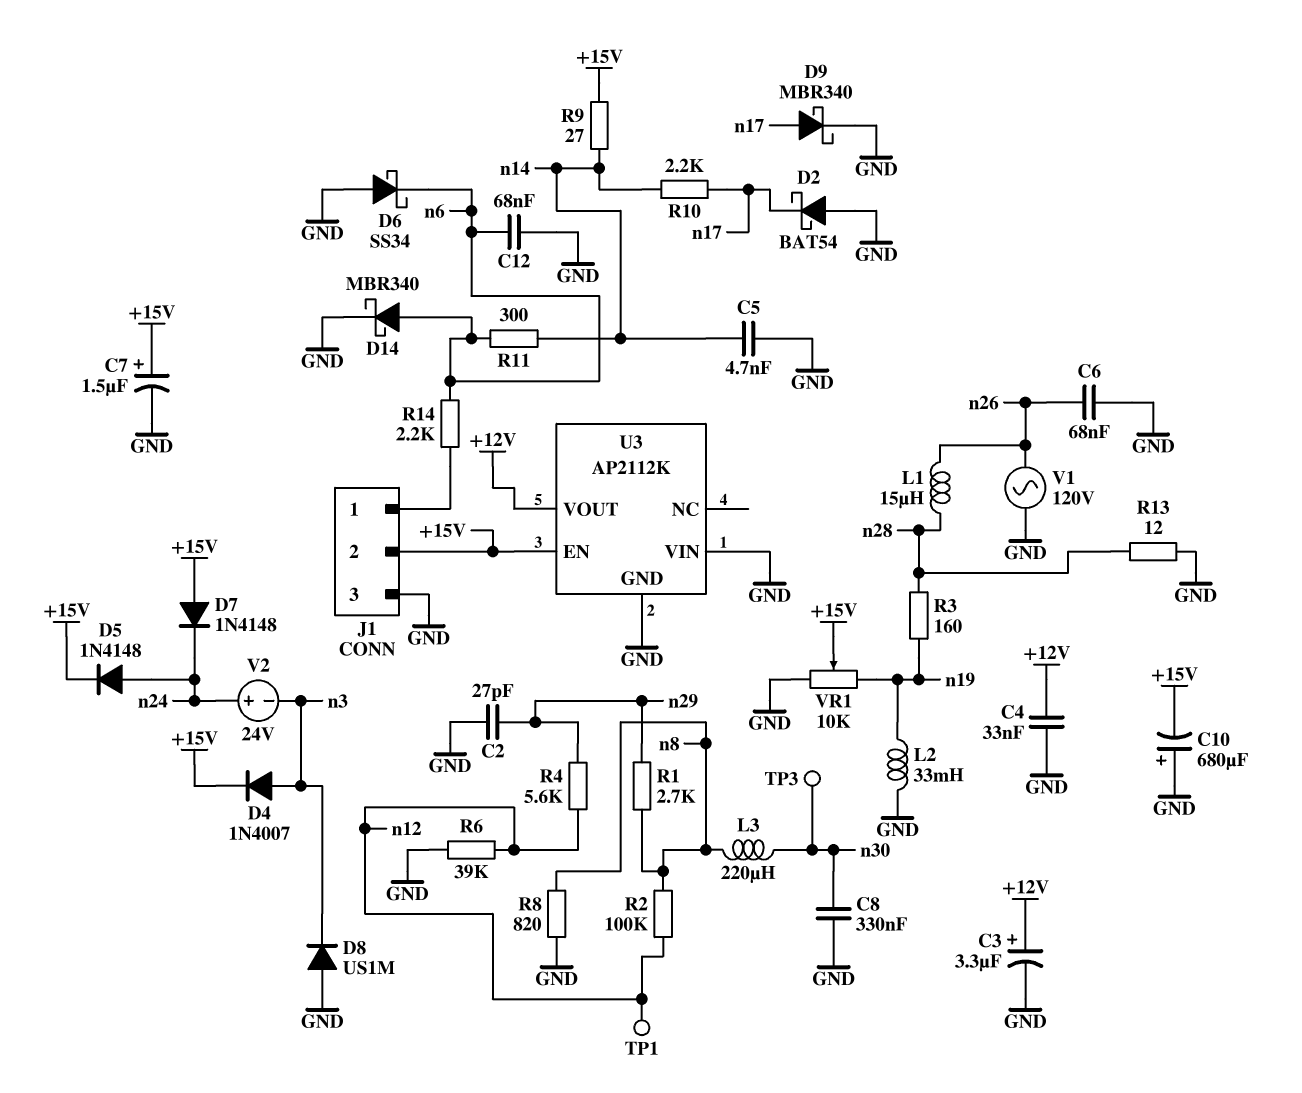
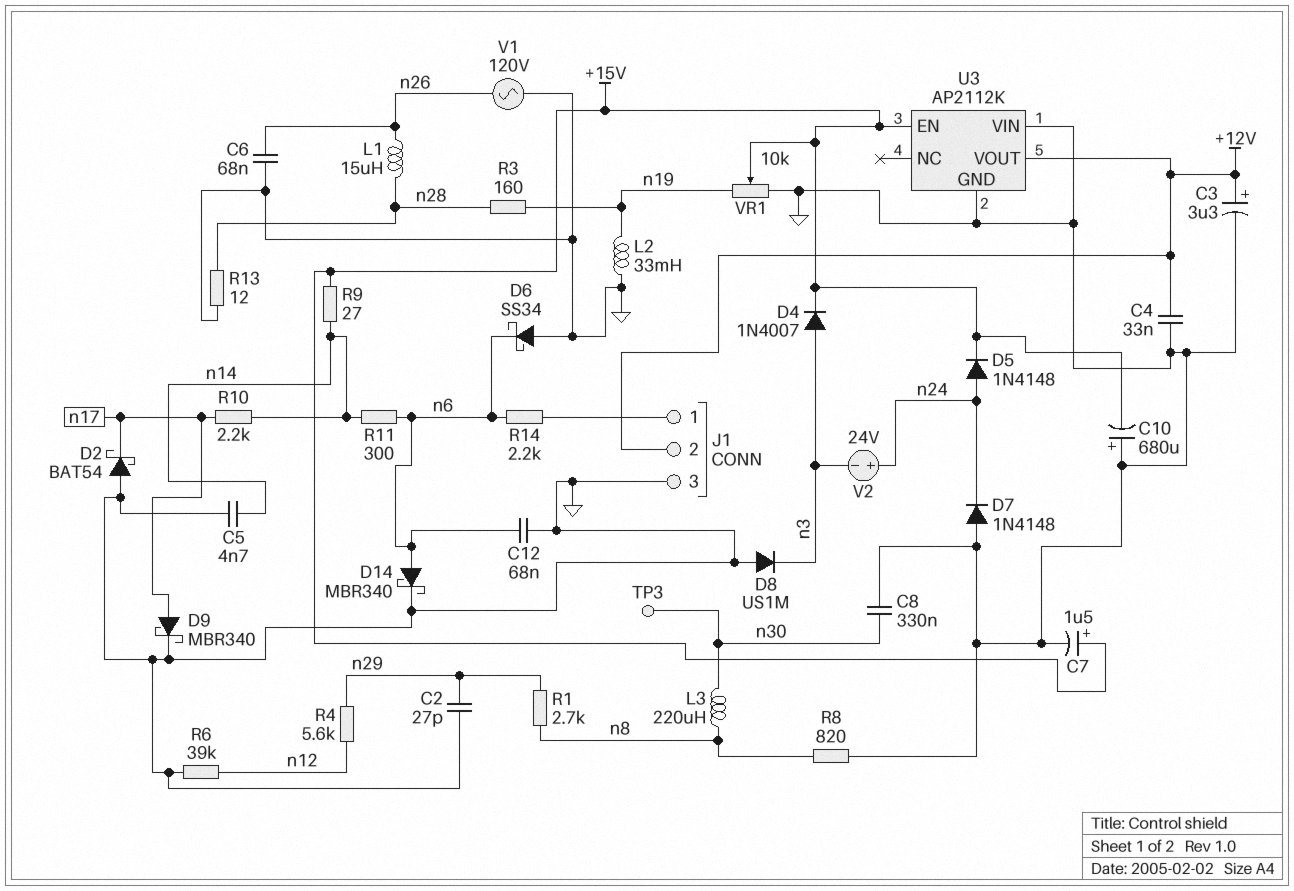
D7: diode 1N4148 (A +15V, K n24) -> diode 1N4148 (A GND, K n24)
J1 pin 2: +15V -> +12V
R2: 100k (n8, n12) -> none
TP1: test point (n12) -> none

